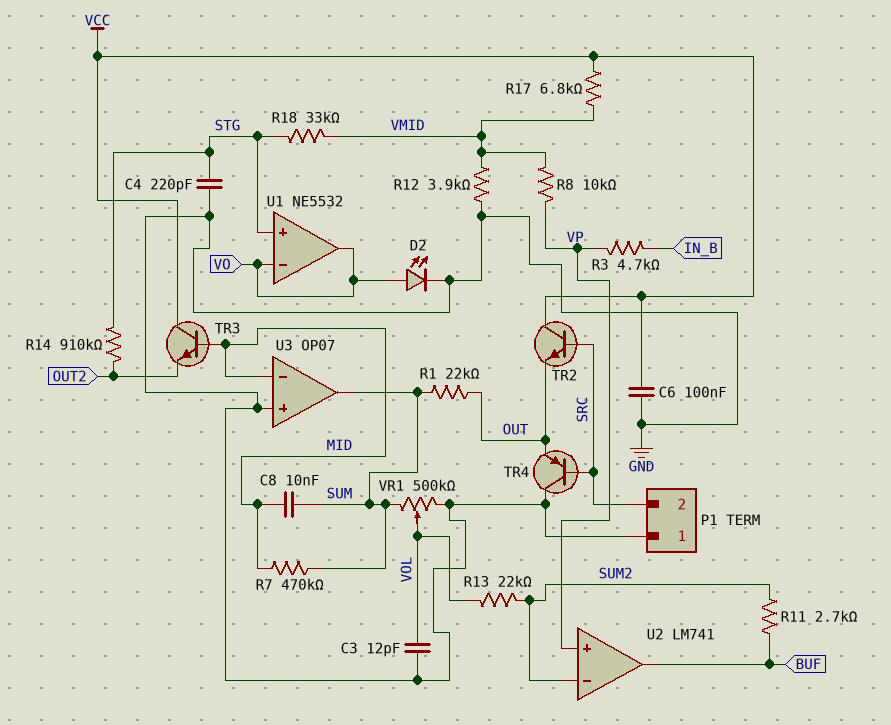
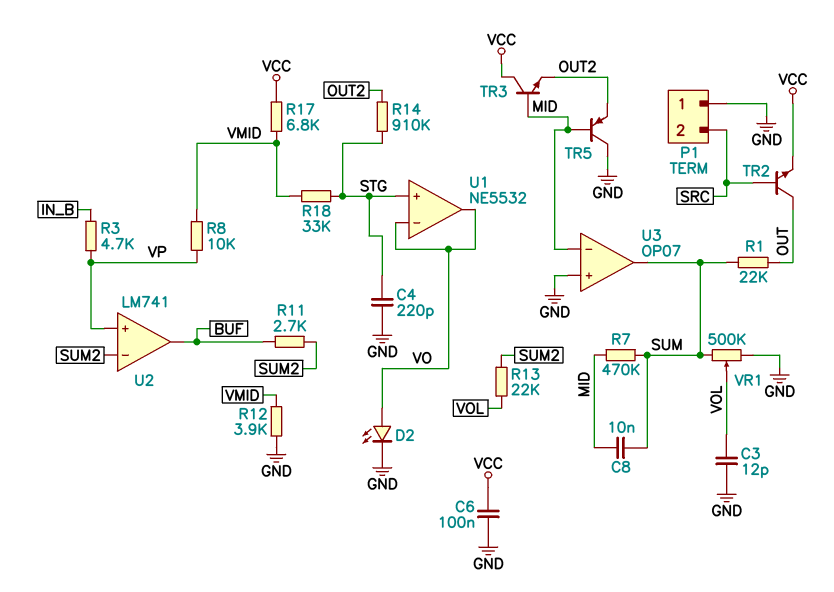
TR2: NPN (B SRC, C VCC, E OUT) -> NPN (B SRC, C OUT, E VCC)
TR4: PNP (B SRC, C GND, E OUT) -> none
TR5: none -> PNP (B MID, C GND, E OUT2)

